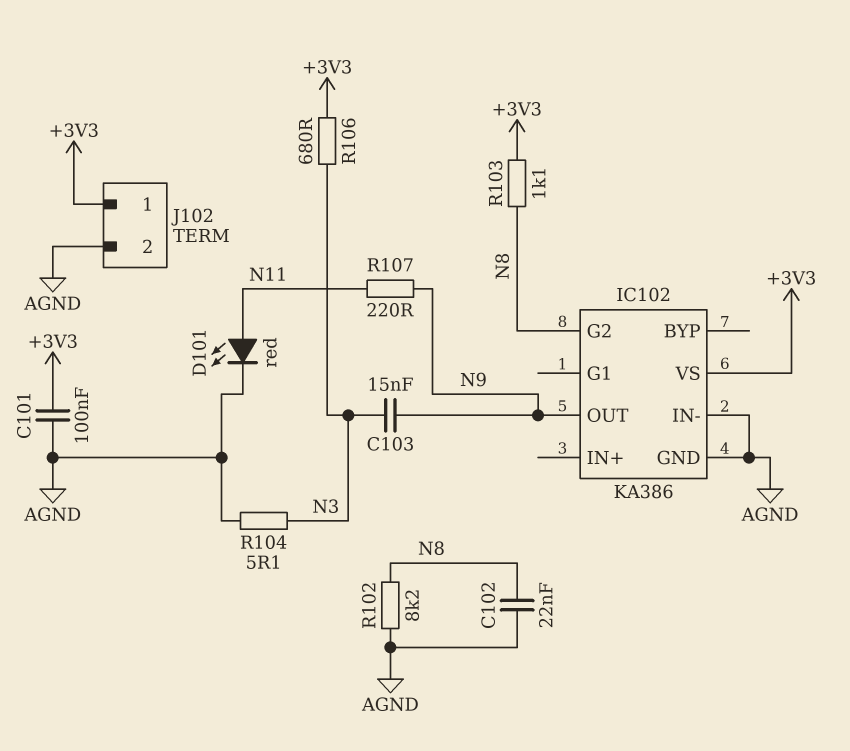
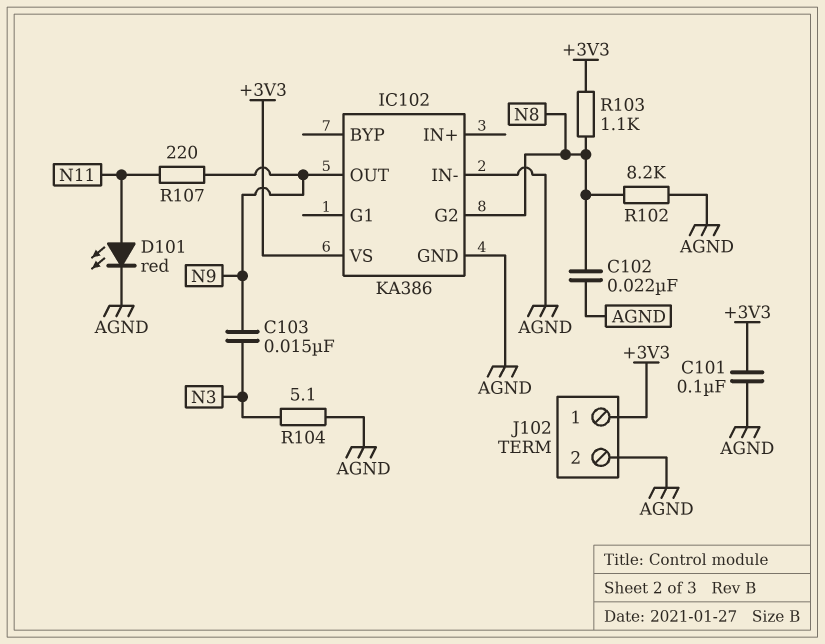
R106: 680 (+3V3, N3) -> none

